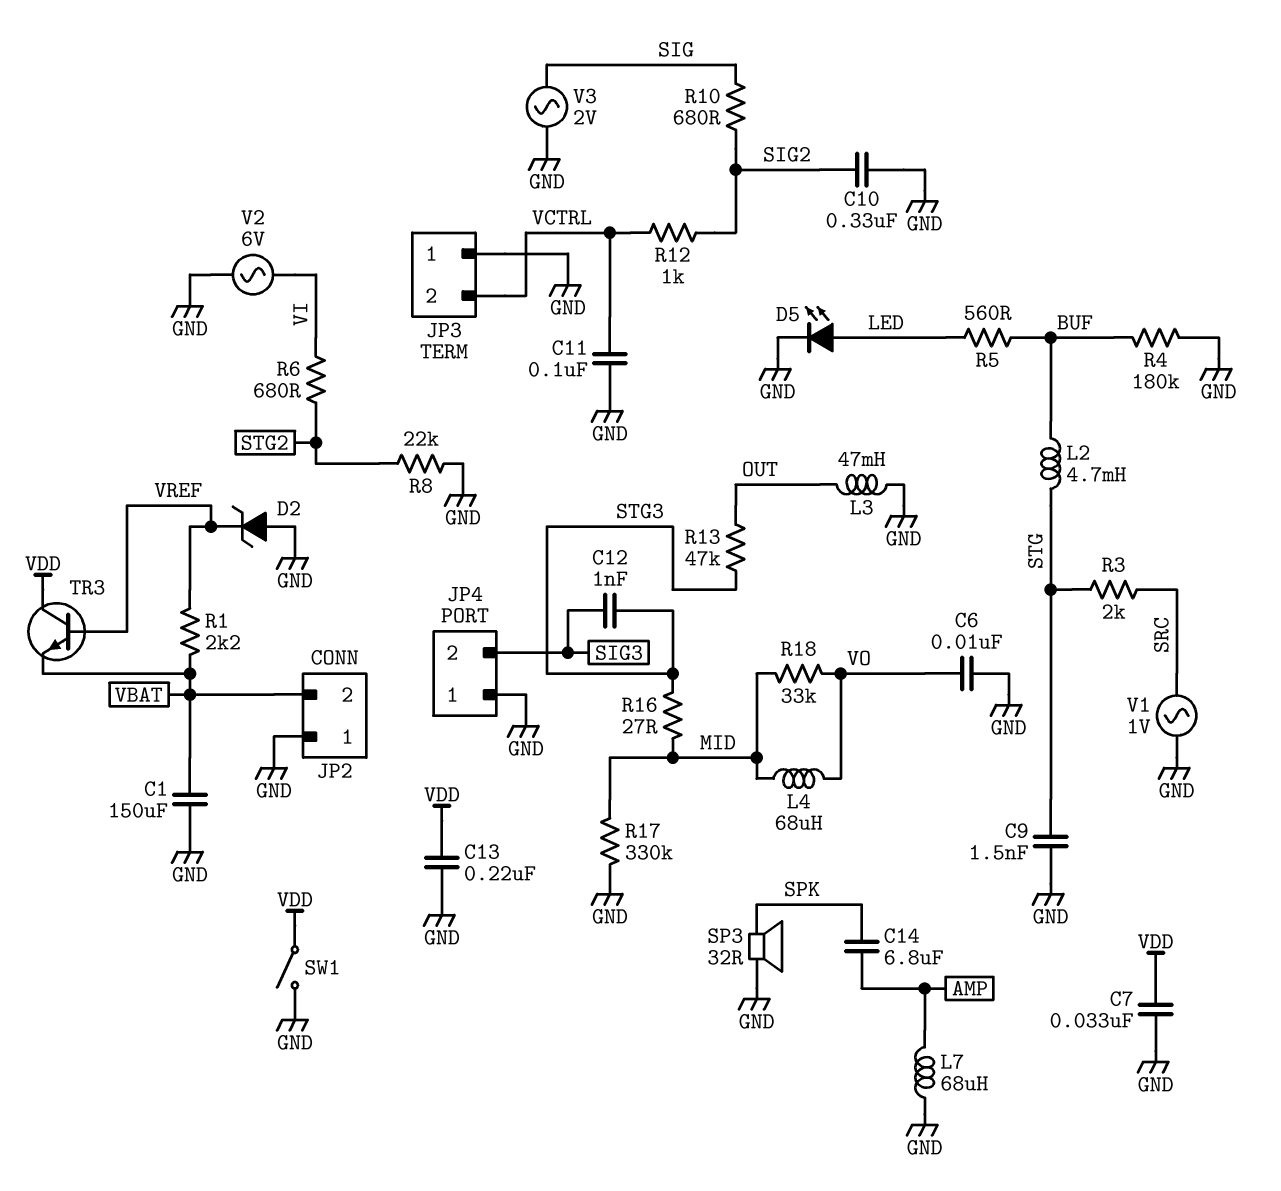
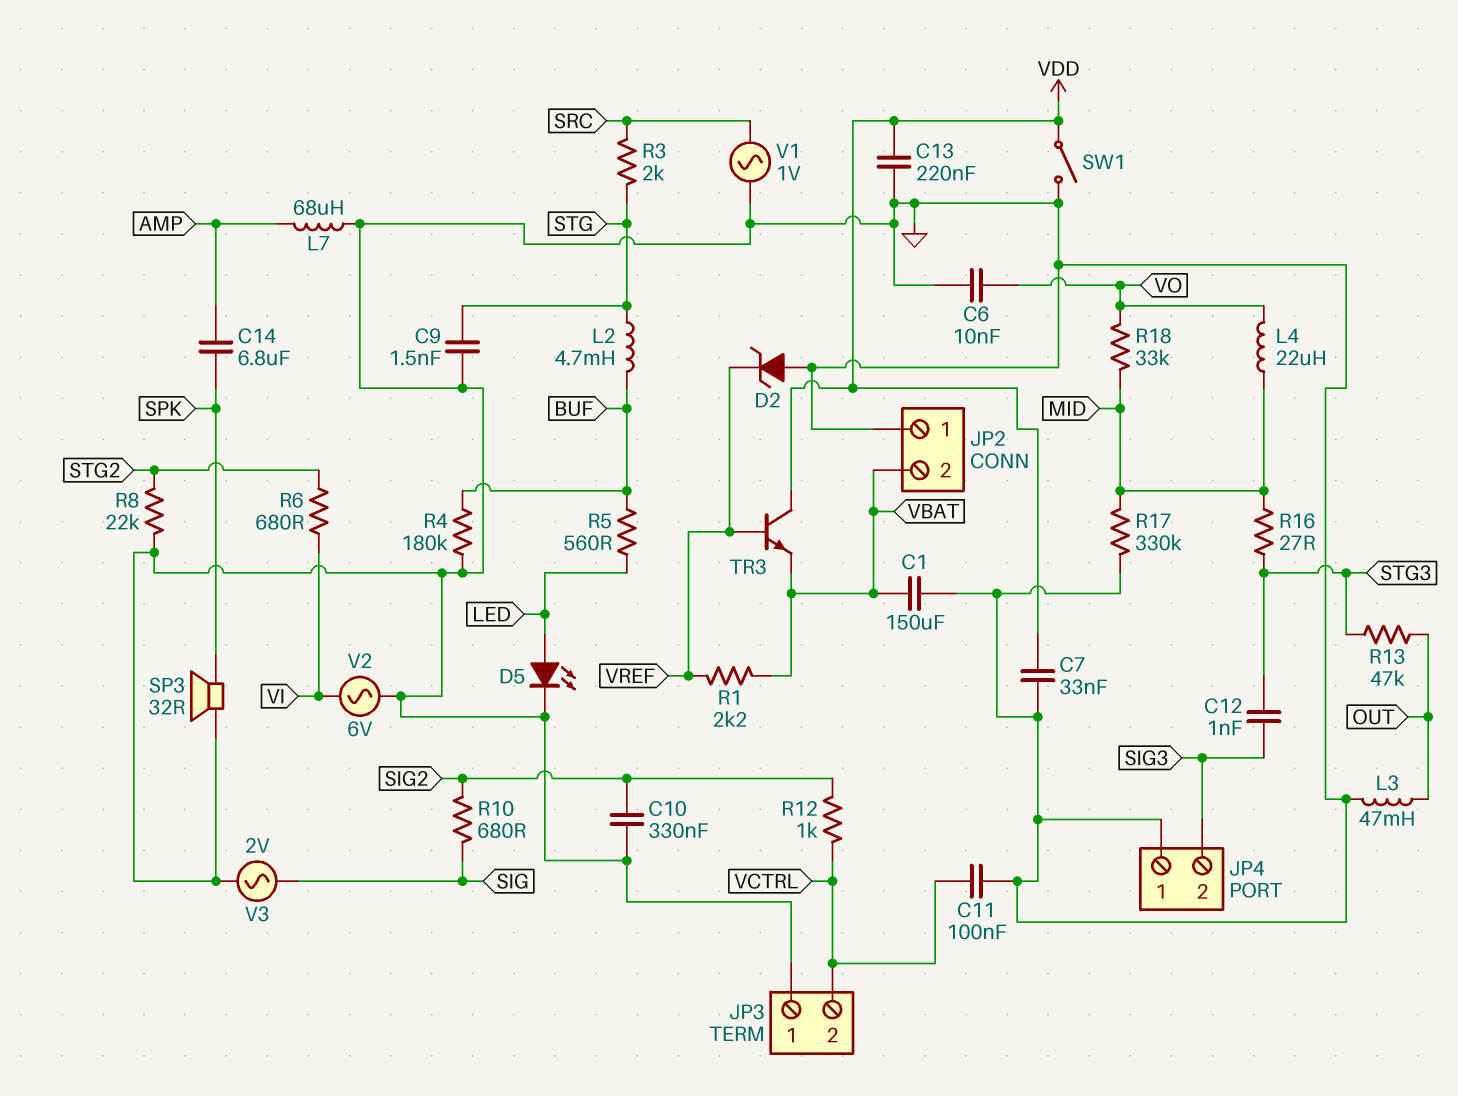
L4: 68uH (MID, VO) -> 22uH (MID, VO)

